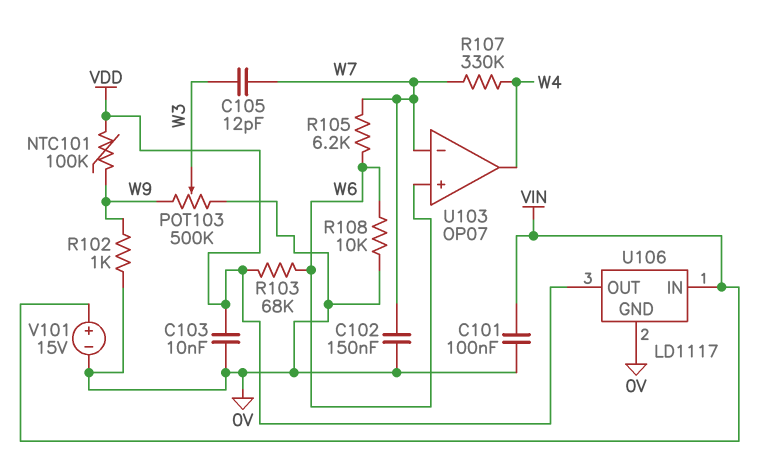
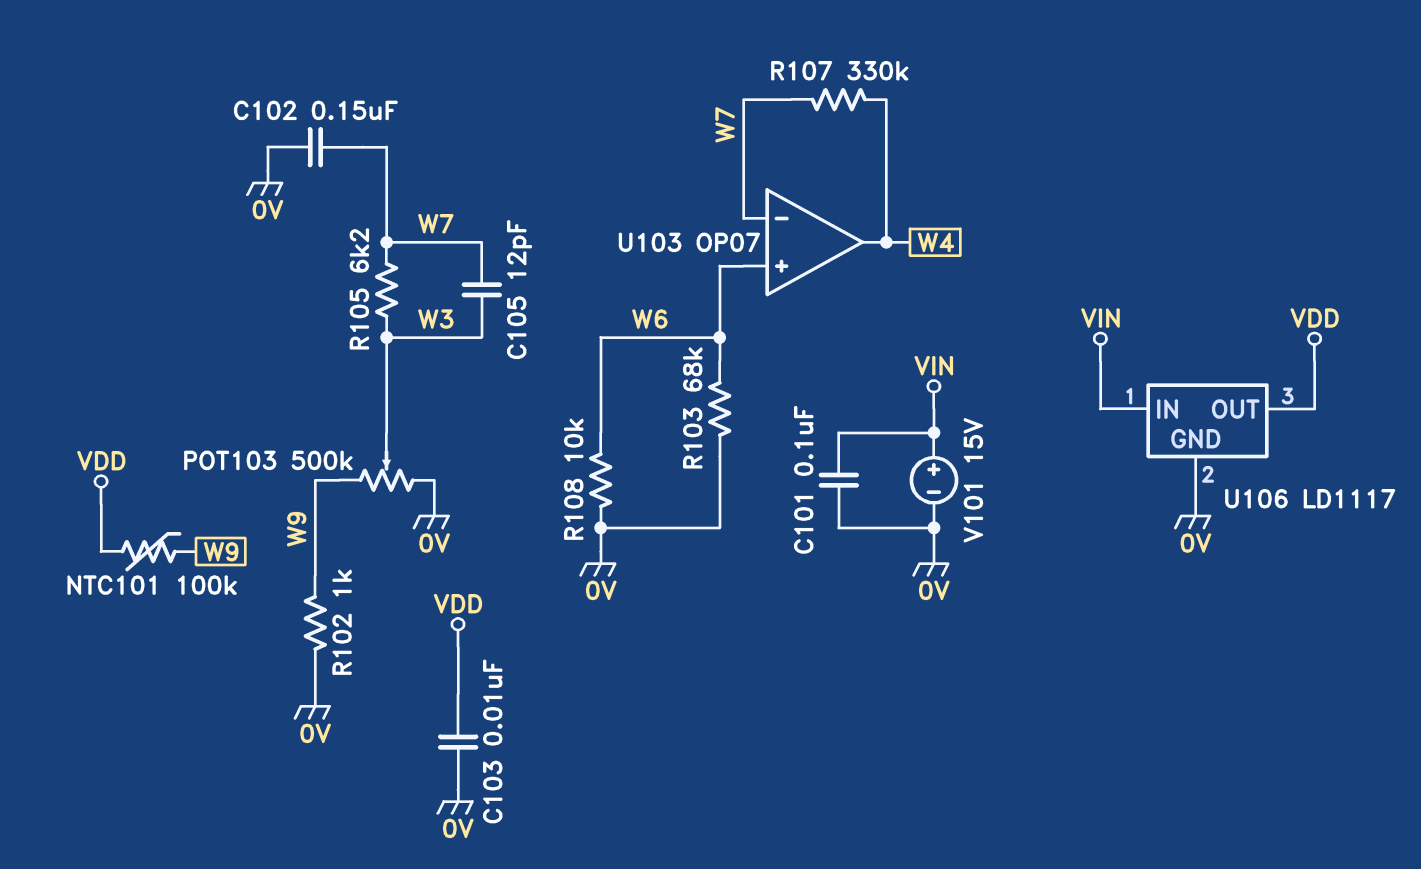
R103: 68k (VDD, W6) -> 68k (0V, W6)
R105: 6.2k (W6, W7) -> 6.2k (W3, W7)

